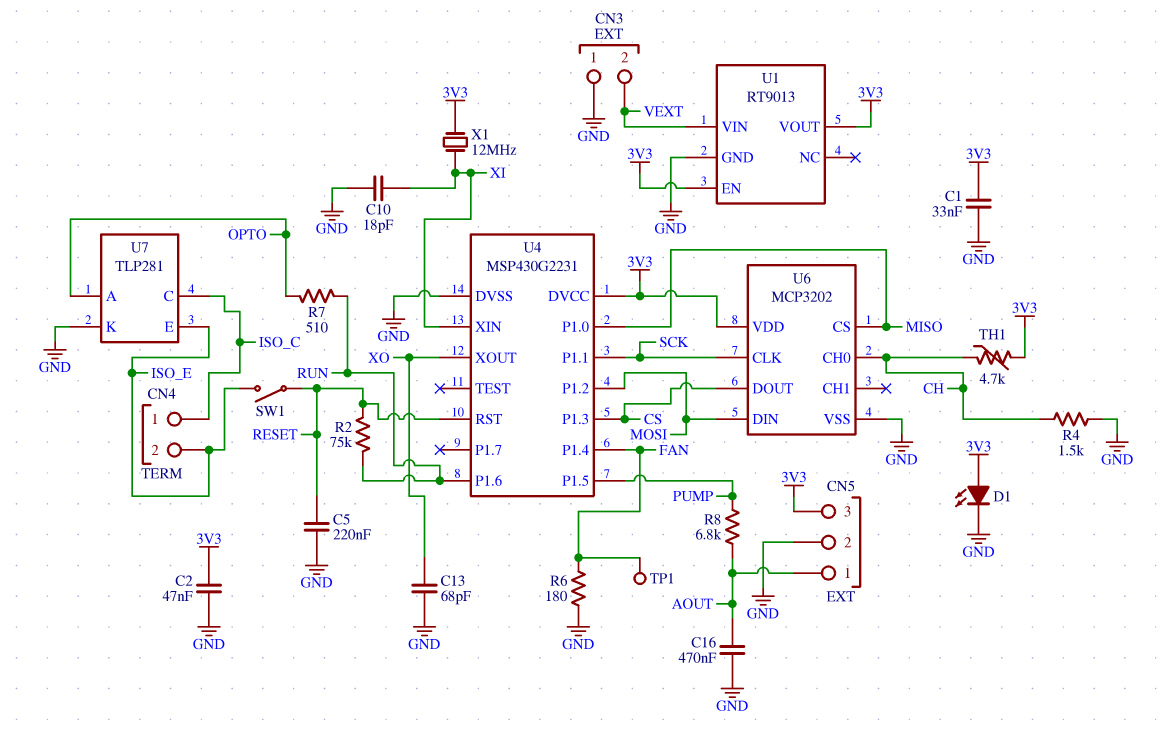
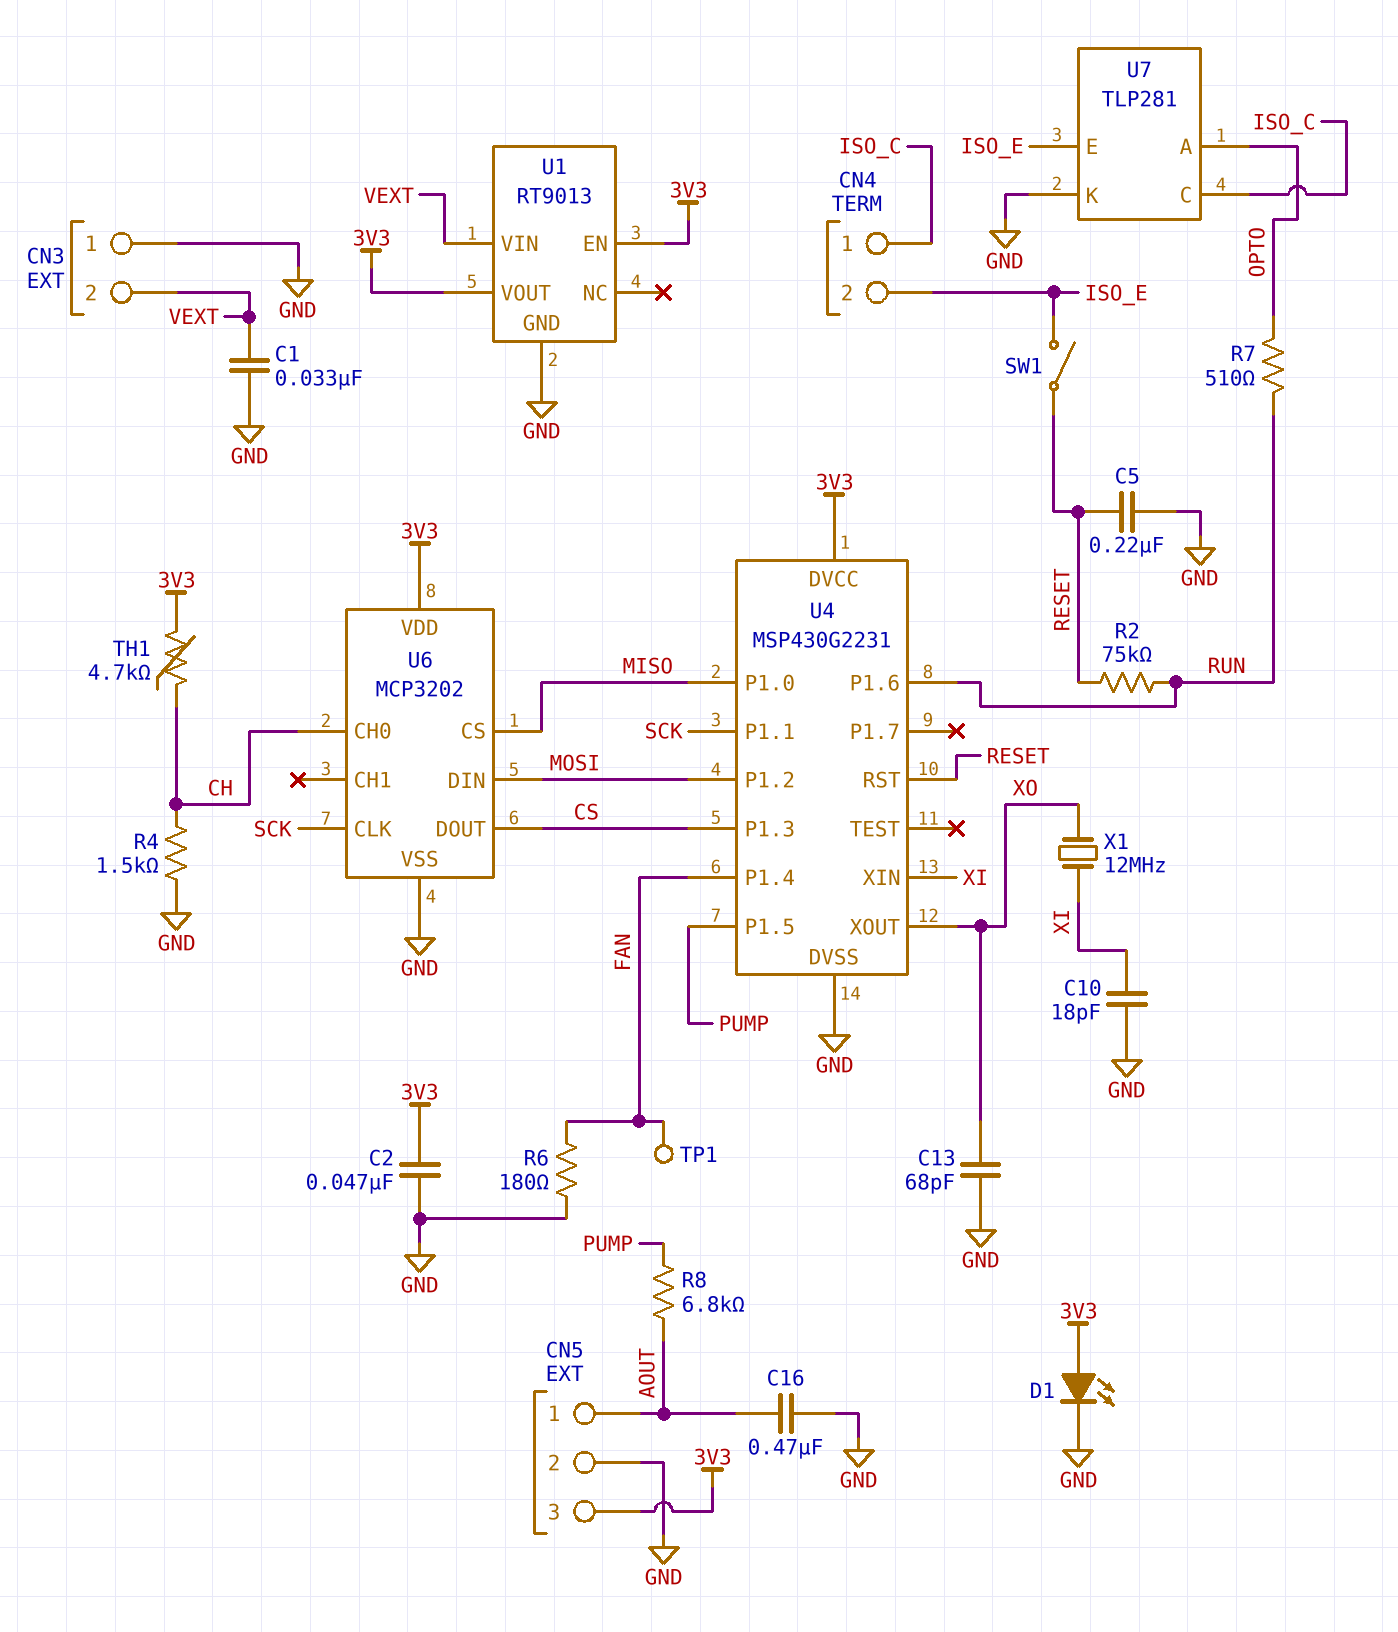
C1: 33nF (3V3, GND) -> 33nF (GND, VEXT)
X1: 12MHz (3V3, XI) -> 12MHz (XI, XO)

